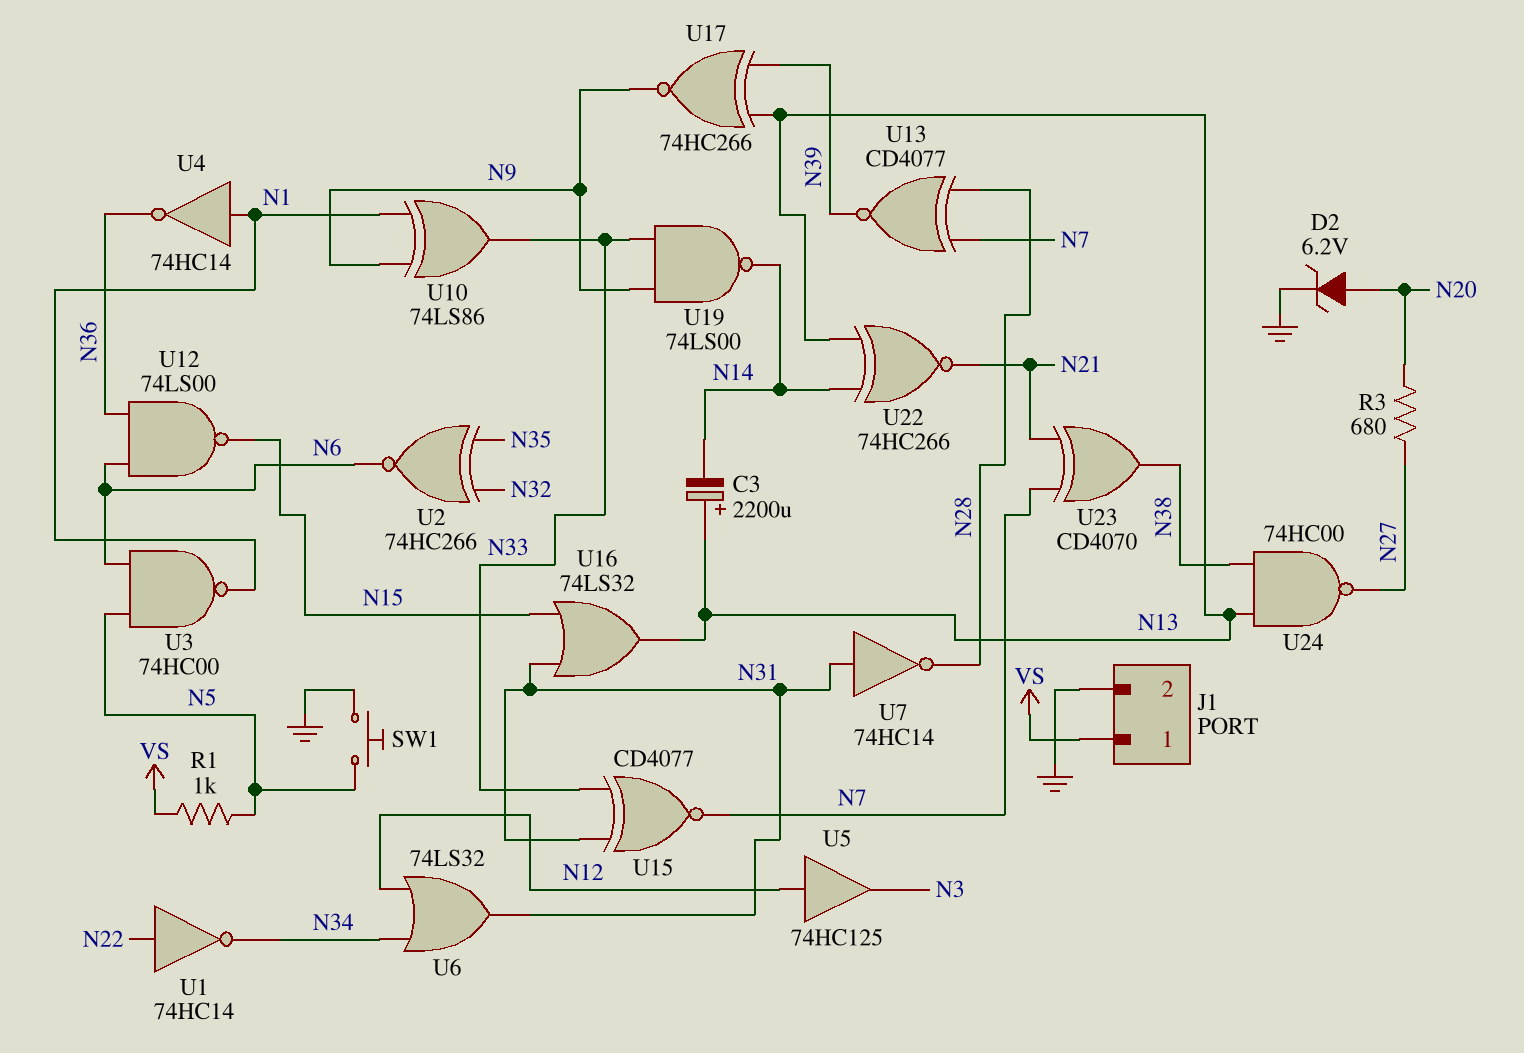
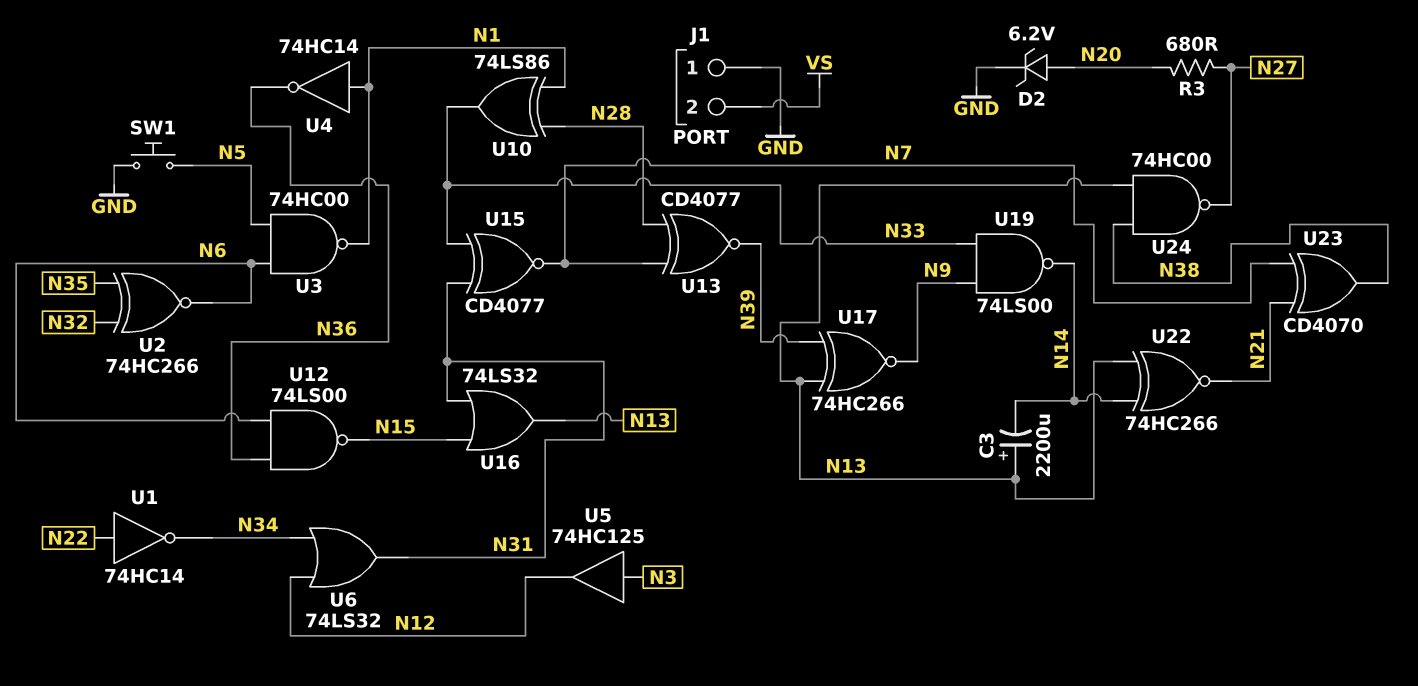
J1 pin 1: VS -> GND
J1 pin 2: GND -> VS
R1: 1k (N5, VS) -> none
U5: buffer 74HC125 (in N12, out N3) -> buffer 74HC125 (in N3, out N12)
U7: NOT 74HC14 (in N31, out N28) -> none
U10: XOR 74LS86 (in N1, in N9, out N33) -> XOR 74LS86 (in N1, in N28, out N33)

